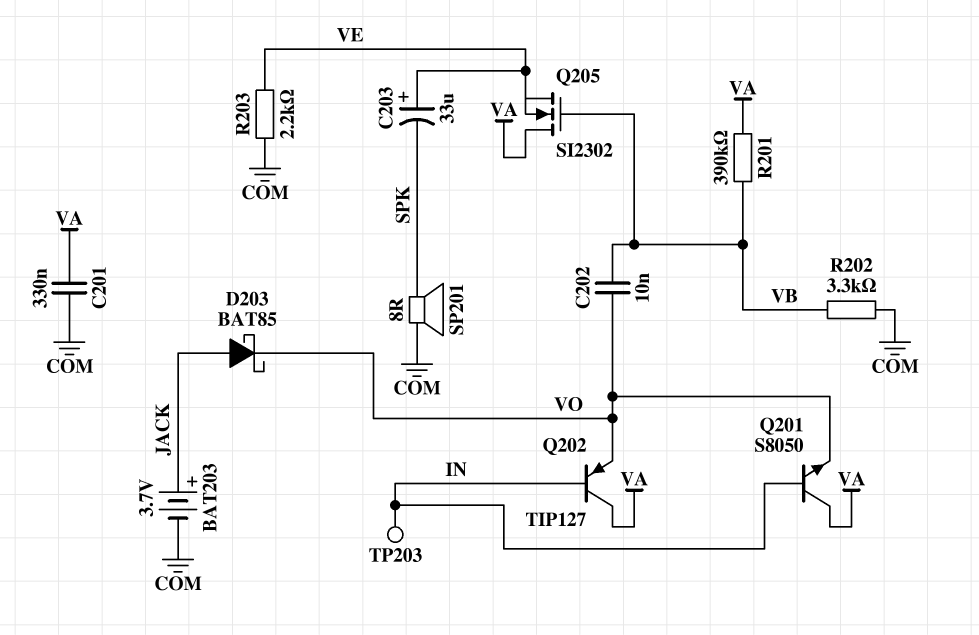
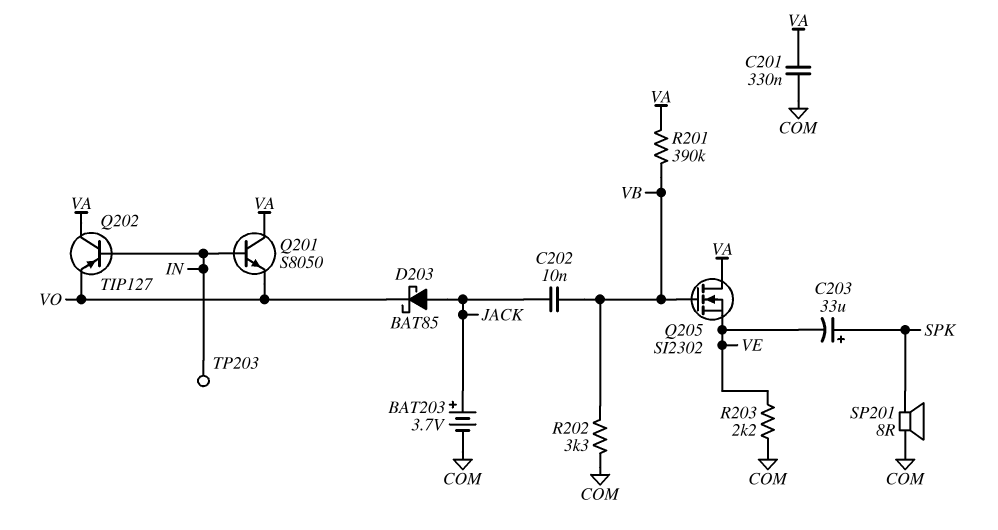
C202: 10nF (VB, VO) -> 10nF (JACK, VB)
C203: 33uF (plus VE, minus SPK) -> 33uF (plus SPK, minus VE)

